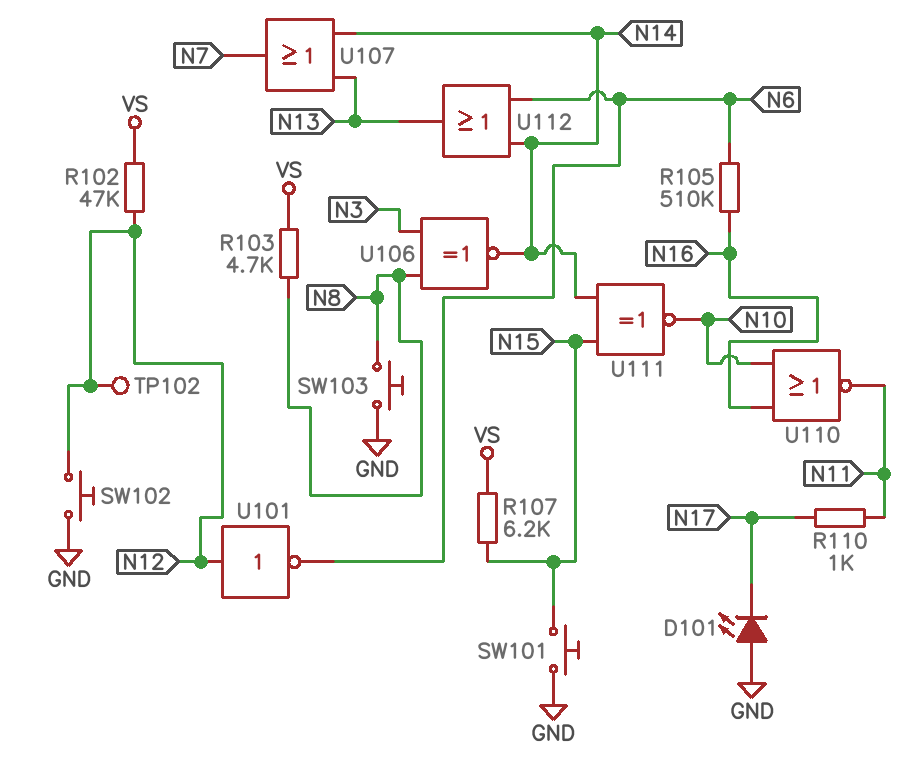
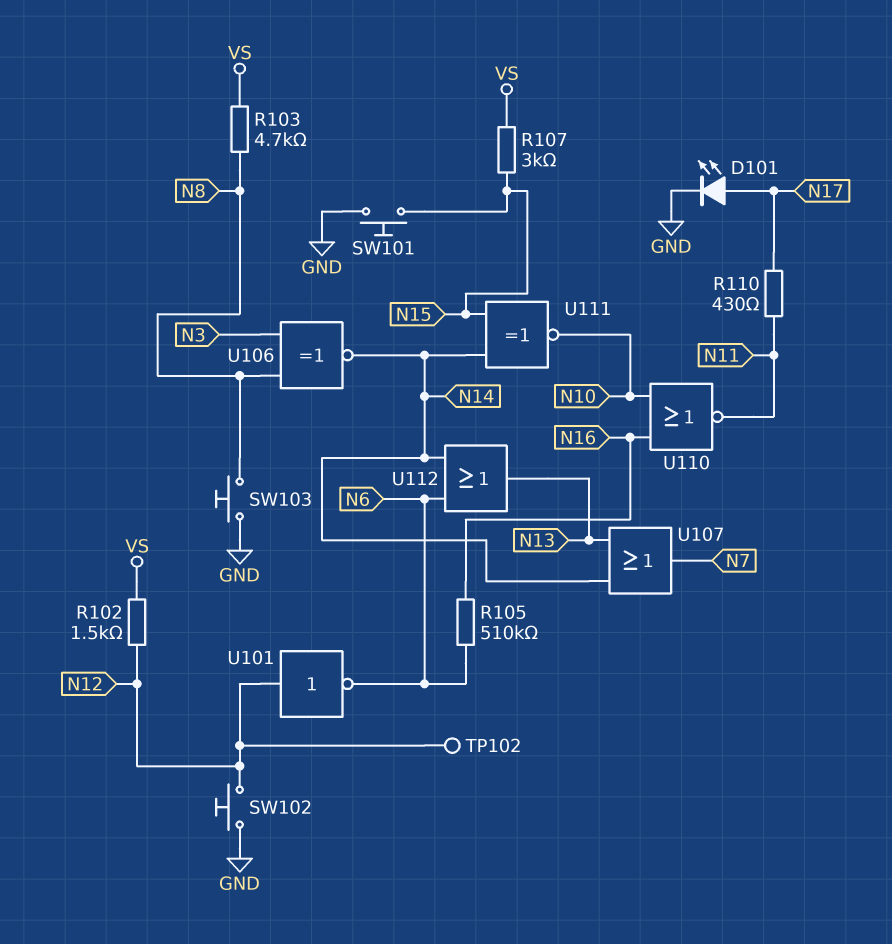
D101: LED (A GND, K N17) -> LED (A N17, K GND)
R102: 47k (N12, VS) -> 1.5k (N12, VS)
R107: 6.2k (N15, VS) -> 3k (N15, VS)
R110: 1k (N11, N17) -> 430 (N11, N17)

